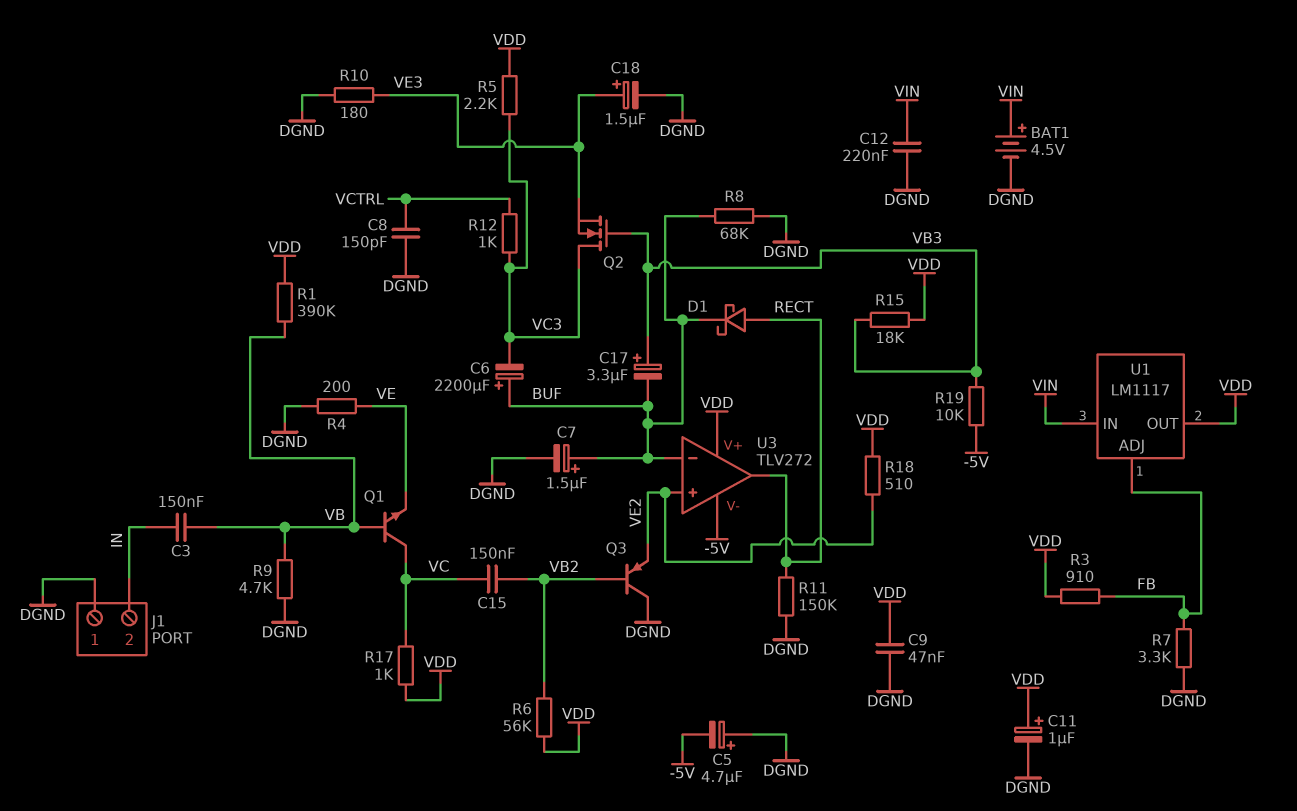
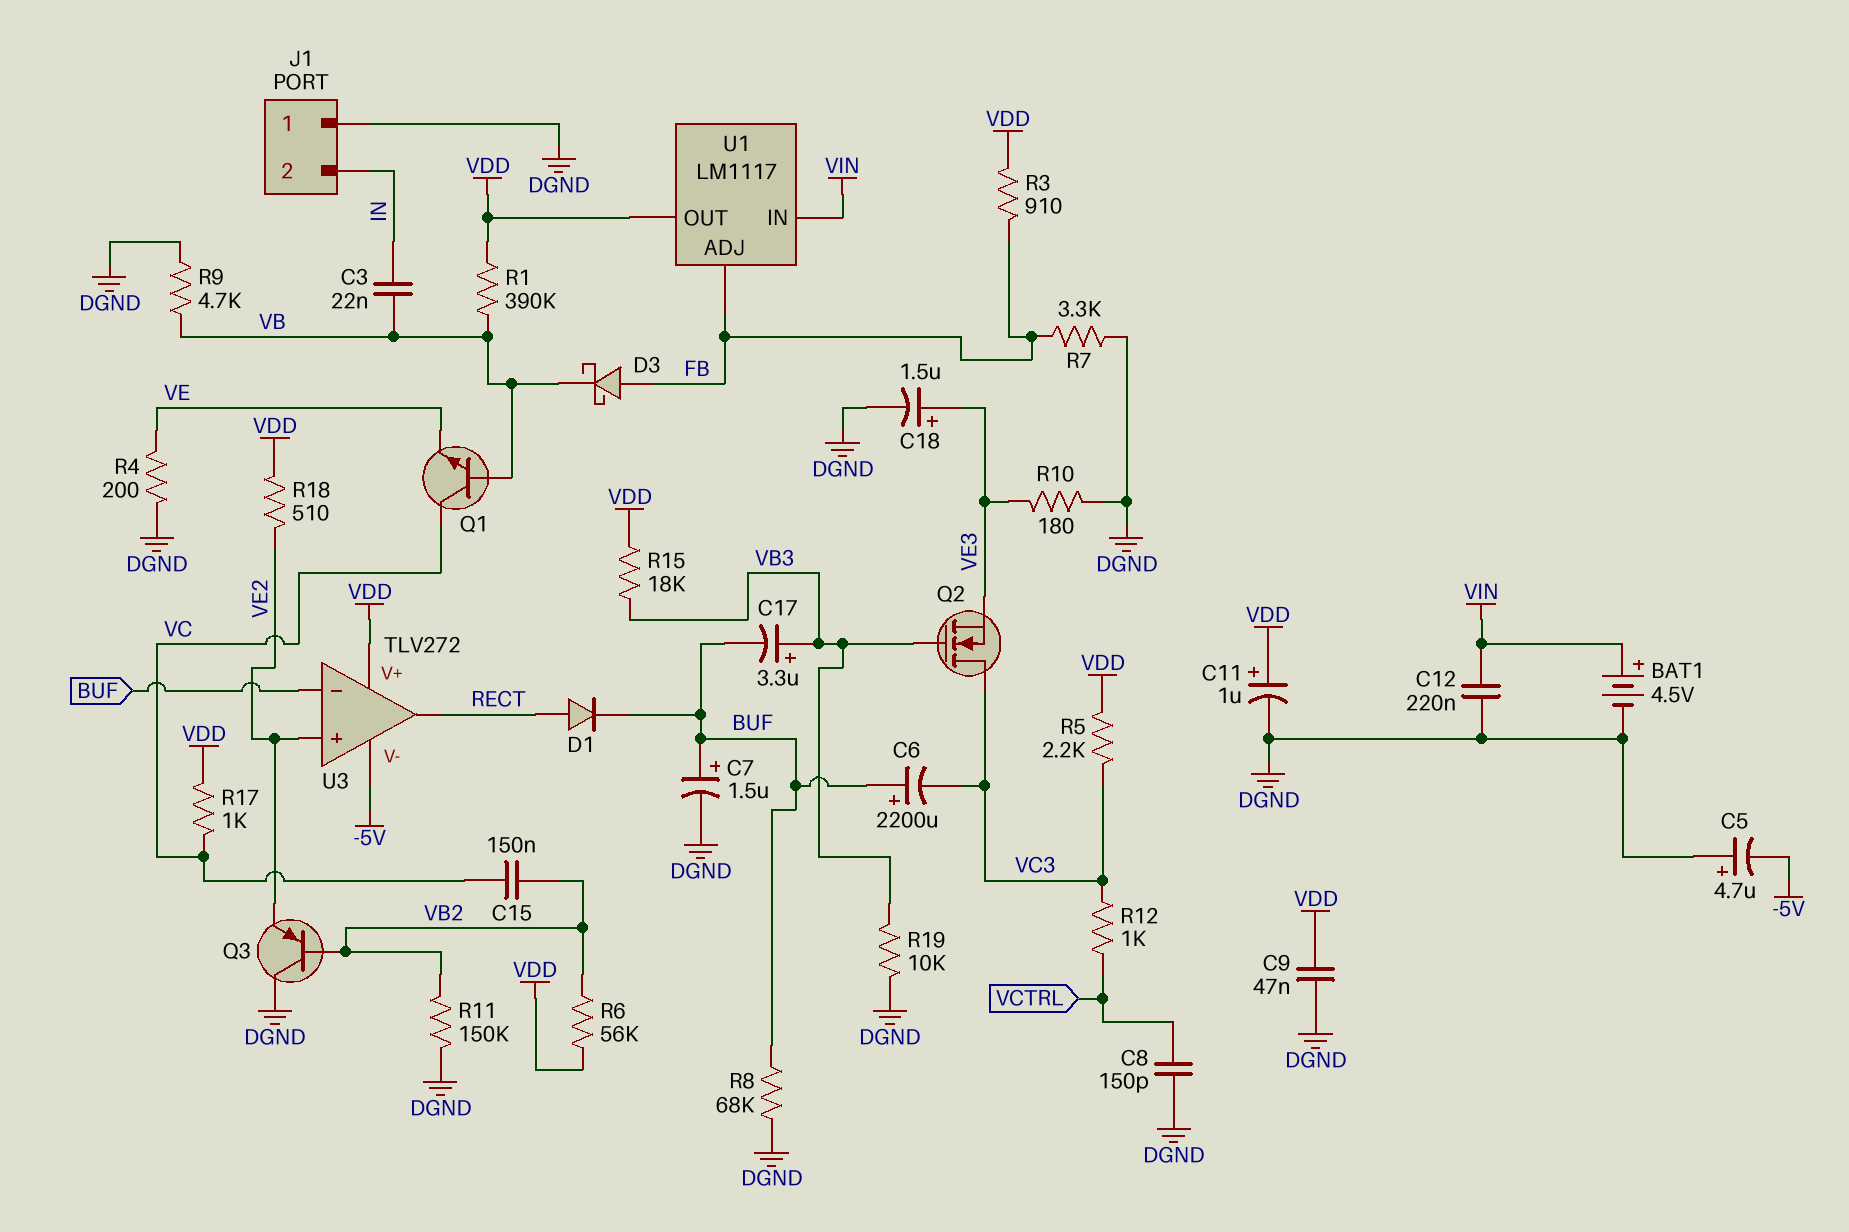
C3: 150nF (IN, VB) -> 22nF (IN, VB)
D1: schottky (A RECT, K BUF) -> diode (A RECT, K BUF)
D3: none -> schottky (A FB, K VB)
R11: 150k (DGND, RECT) -> 150k (DGND, VB2)
R19: 10k (-5V, VB3) -> 10k (DGND, VB3)

